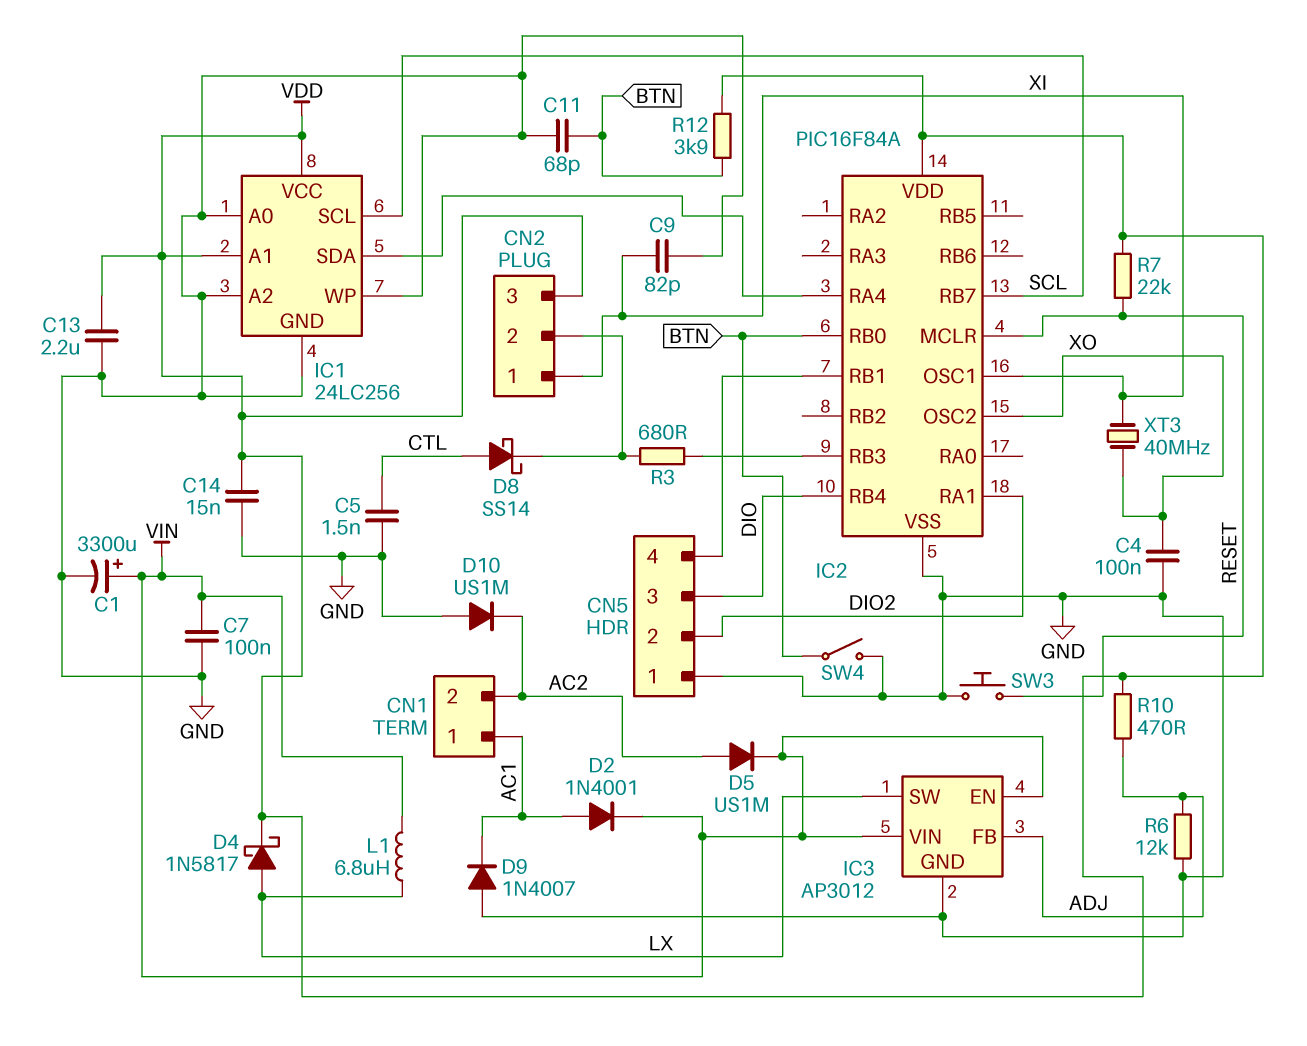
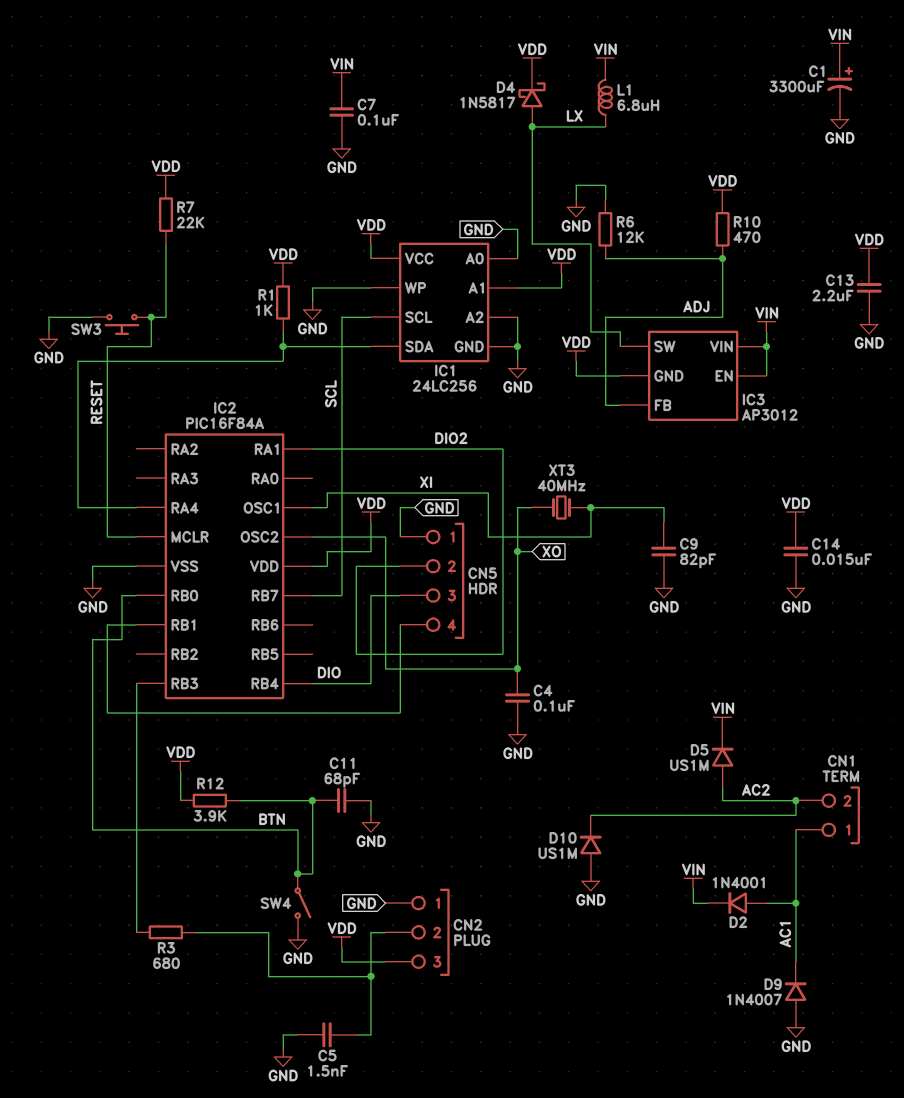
C5: 1.5nF (CTL, GND) -> 1.5nF (CN2/2, GND)
CN2 pin 1: XI -> GND
D8: schottky SS14 (A CTL, K CN2/2) -> none
IC3 pin GND: GND -> VDD
R1: none -> 1k (IC1/SDA, VDD)

